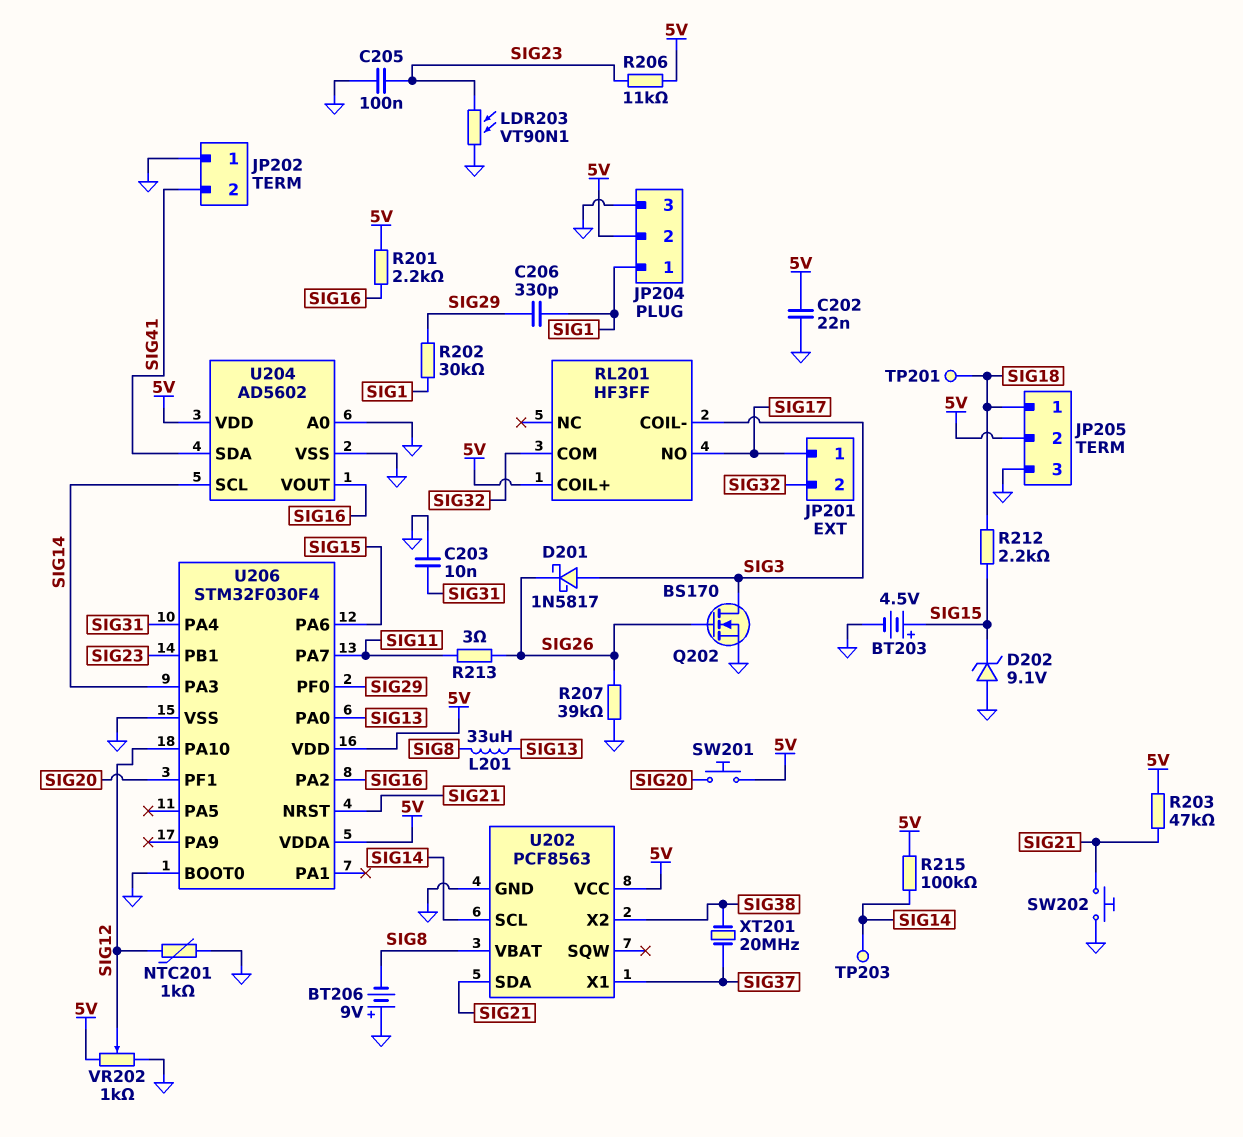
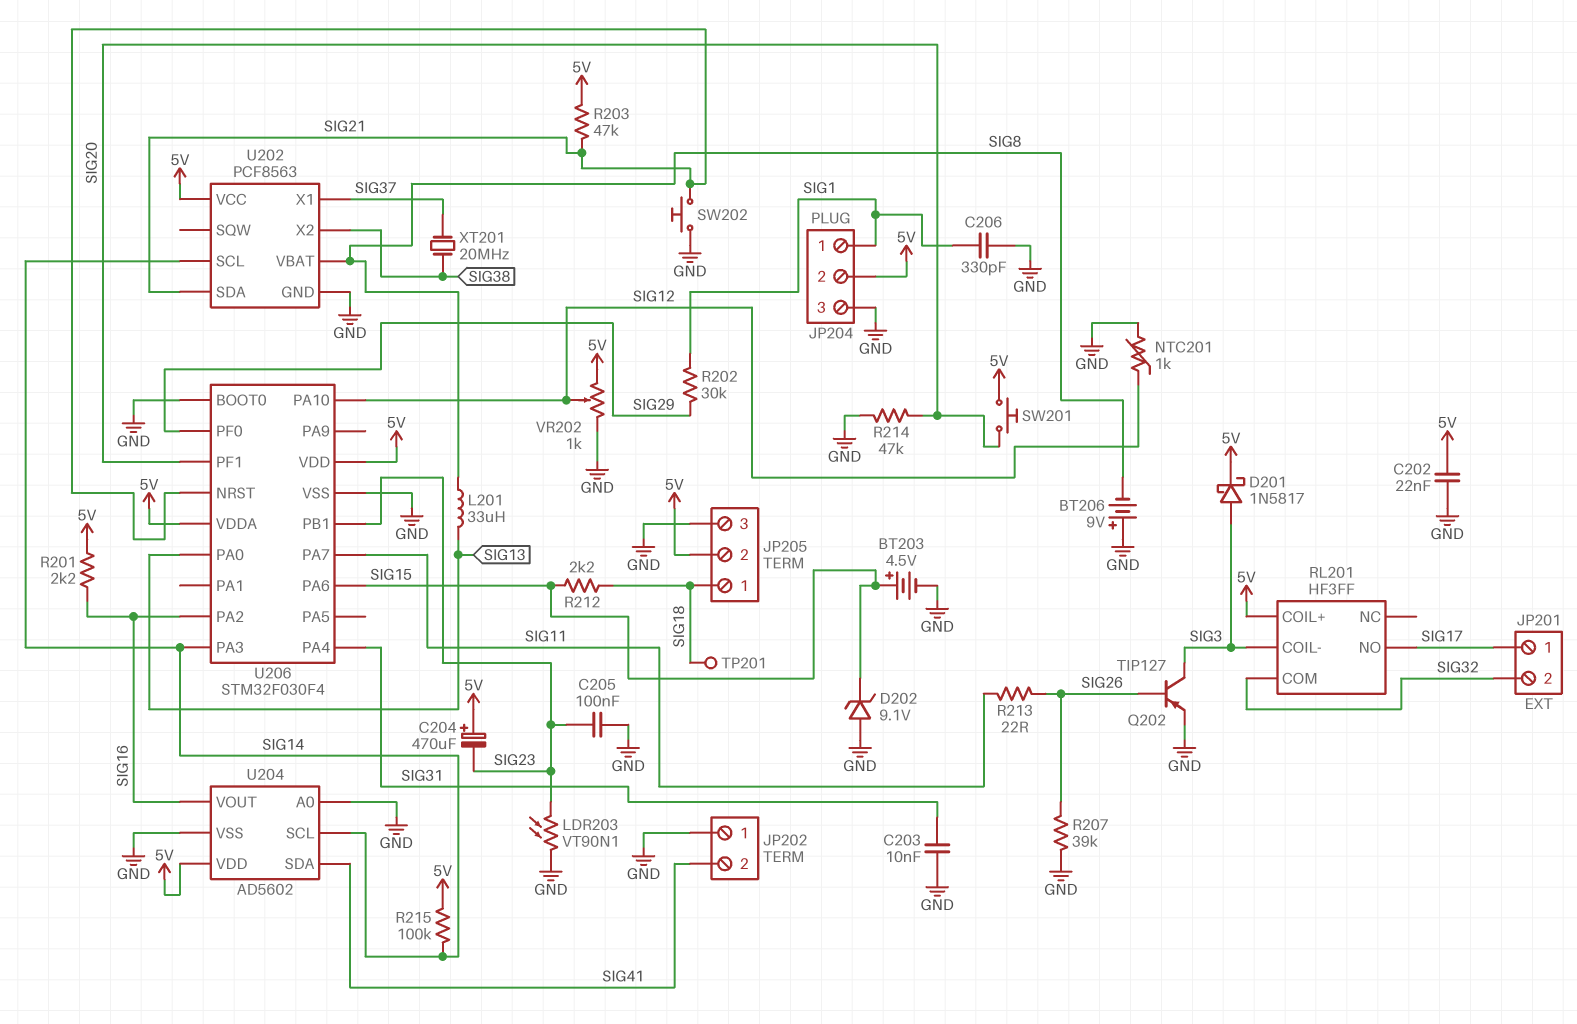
C204: none -> 470uF (plus 5V, minus SIG23)
C206: 330pF (SIG1, SIG29) -> 330pF (GND, SIG1)
D201: schottky 1N5817 (A SIG3, K SIG26) -> schottky 1N5817 (A SIG3, K 5V)
Q202: NMOS BS170 (G SIG26, D SIG3, S GND) -> PNP TIP127 (B SIG26, C SIG3, E GND)
R206: 11k (5V, SIG23) -> none
R213: 3 (SIG11, SIG26) -> 22 (SIG11, SIG26)
R214: none -> 47k (GND, SIG20)
TP203: test point (SIG14) -> none

